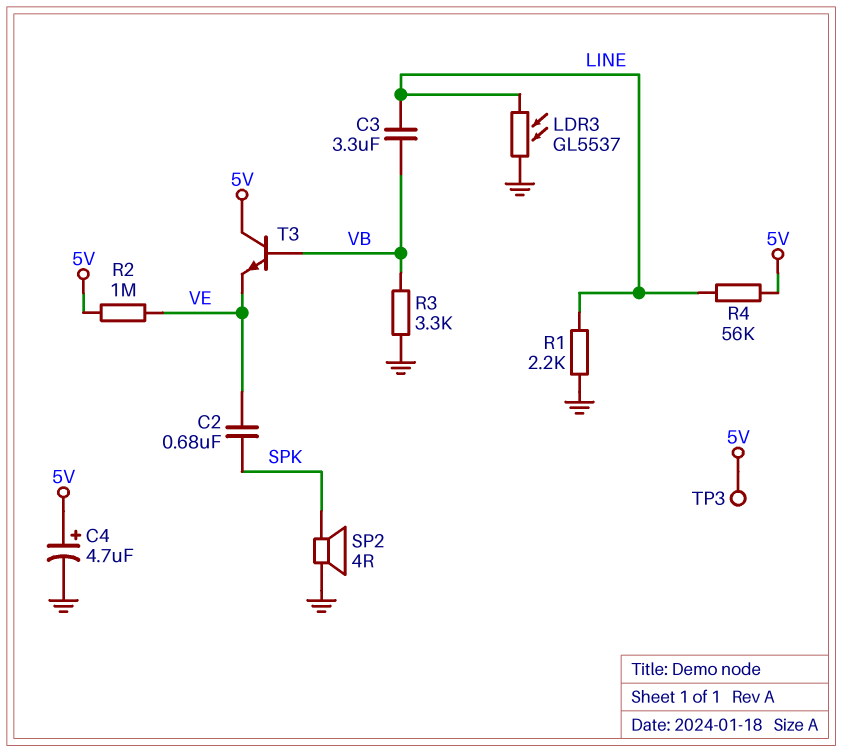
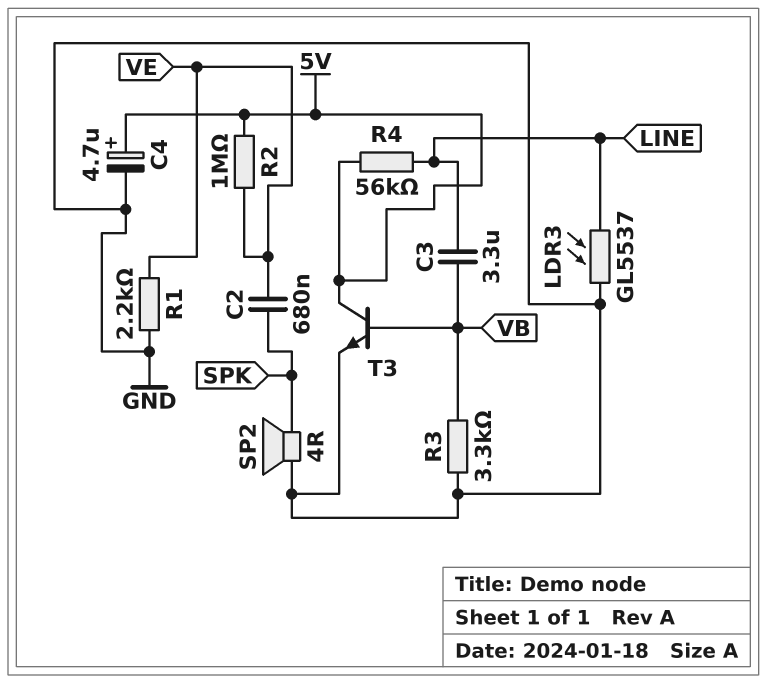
R1: 2.2k (GND, LINE) -> 2.2k (GND, VE)
T3: NPN (B VB, C 5V, E VE) -> NPN (B VB, C 5V, E GND)
TP3: test point (5V) -> none

